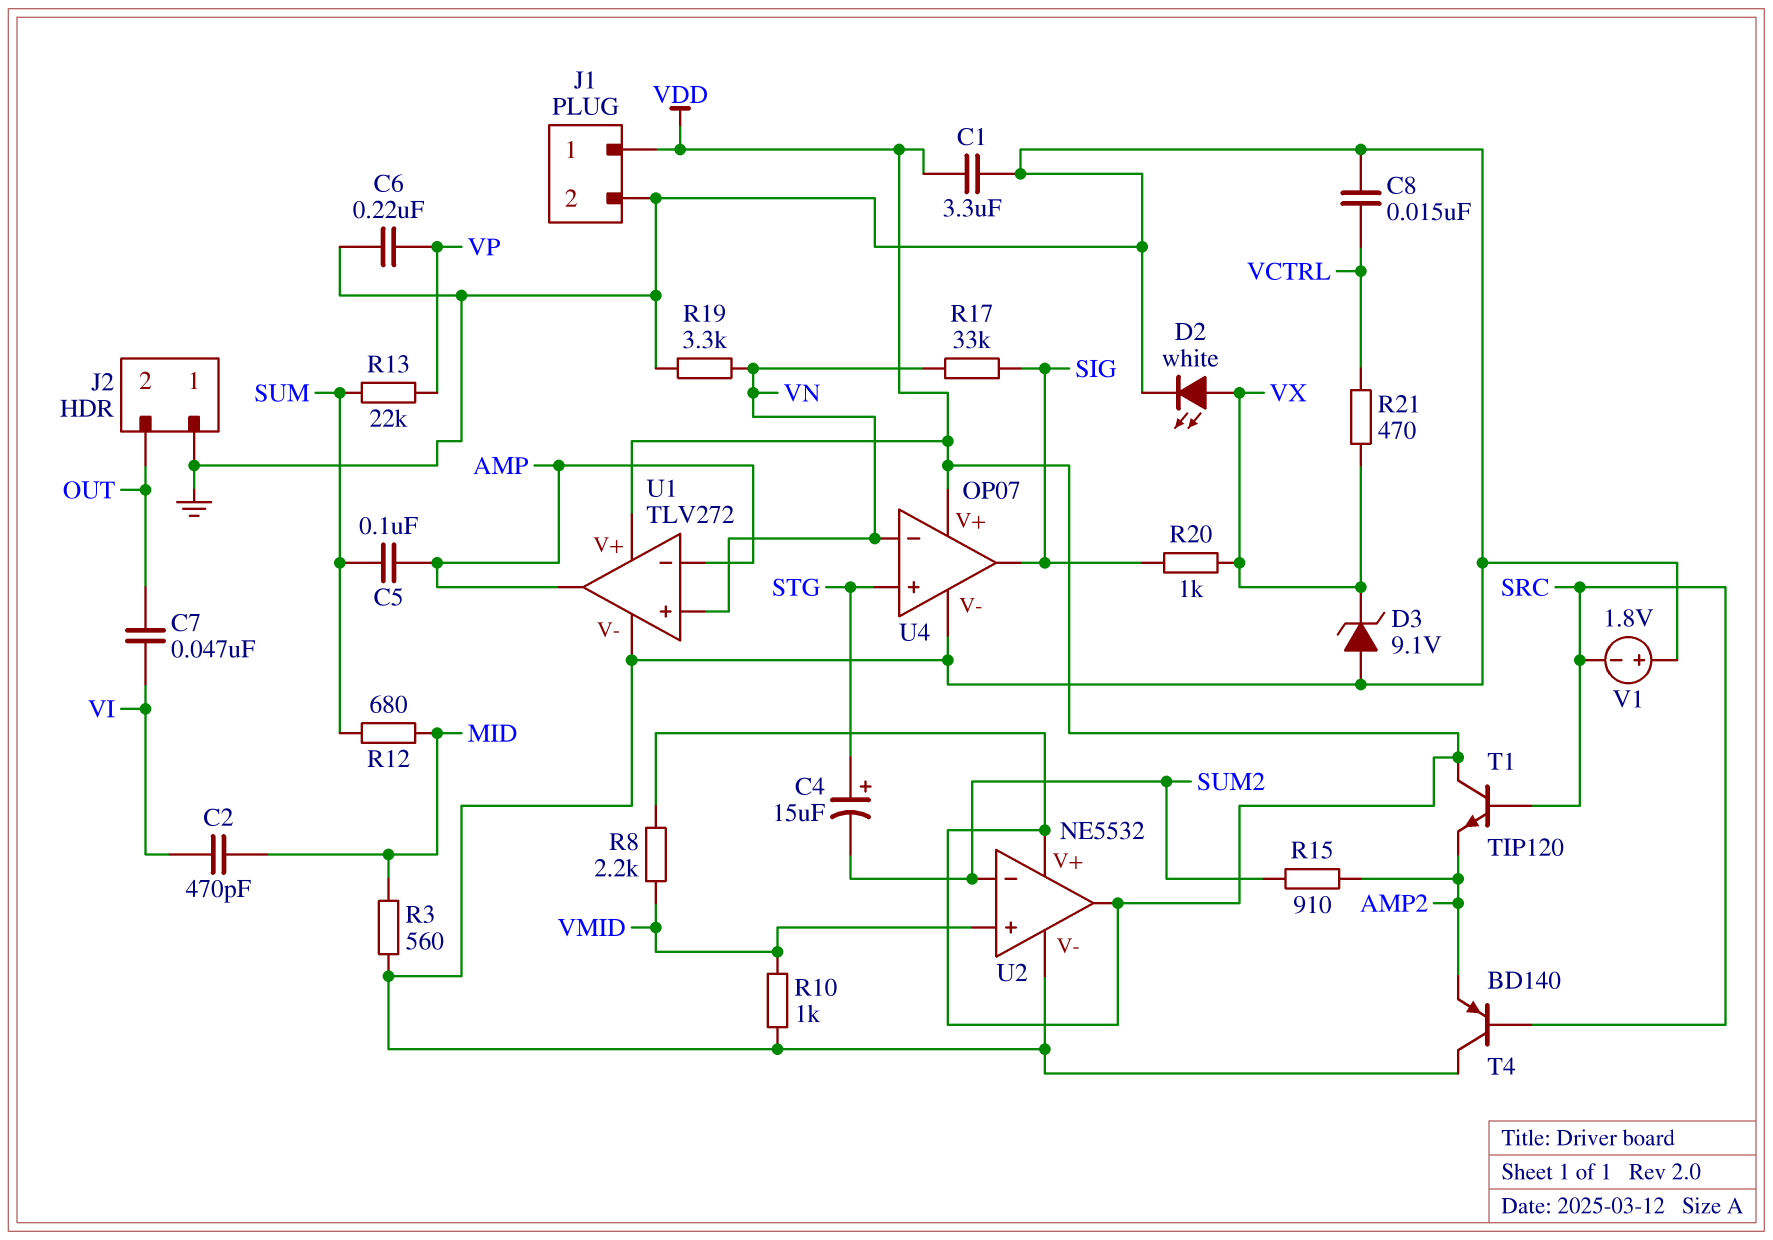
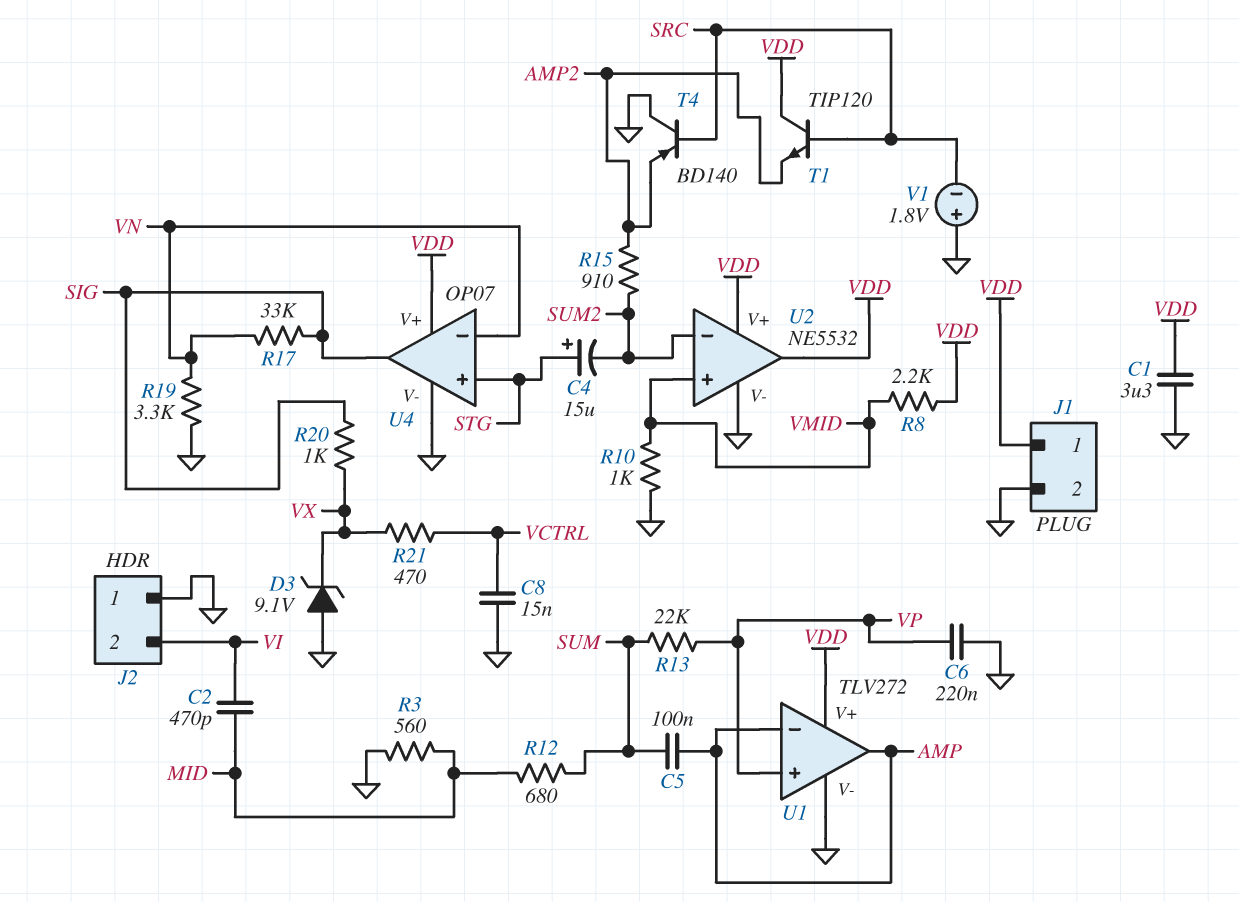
C7: 47nF (OUT, VI) -> none
D2: LED white (A VX, K GND) -> none
J2 pin 2: OUT -> VI
U1 pin in+: VN -> VP

